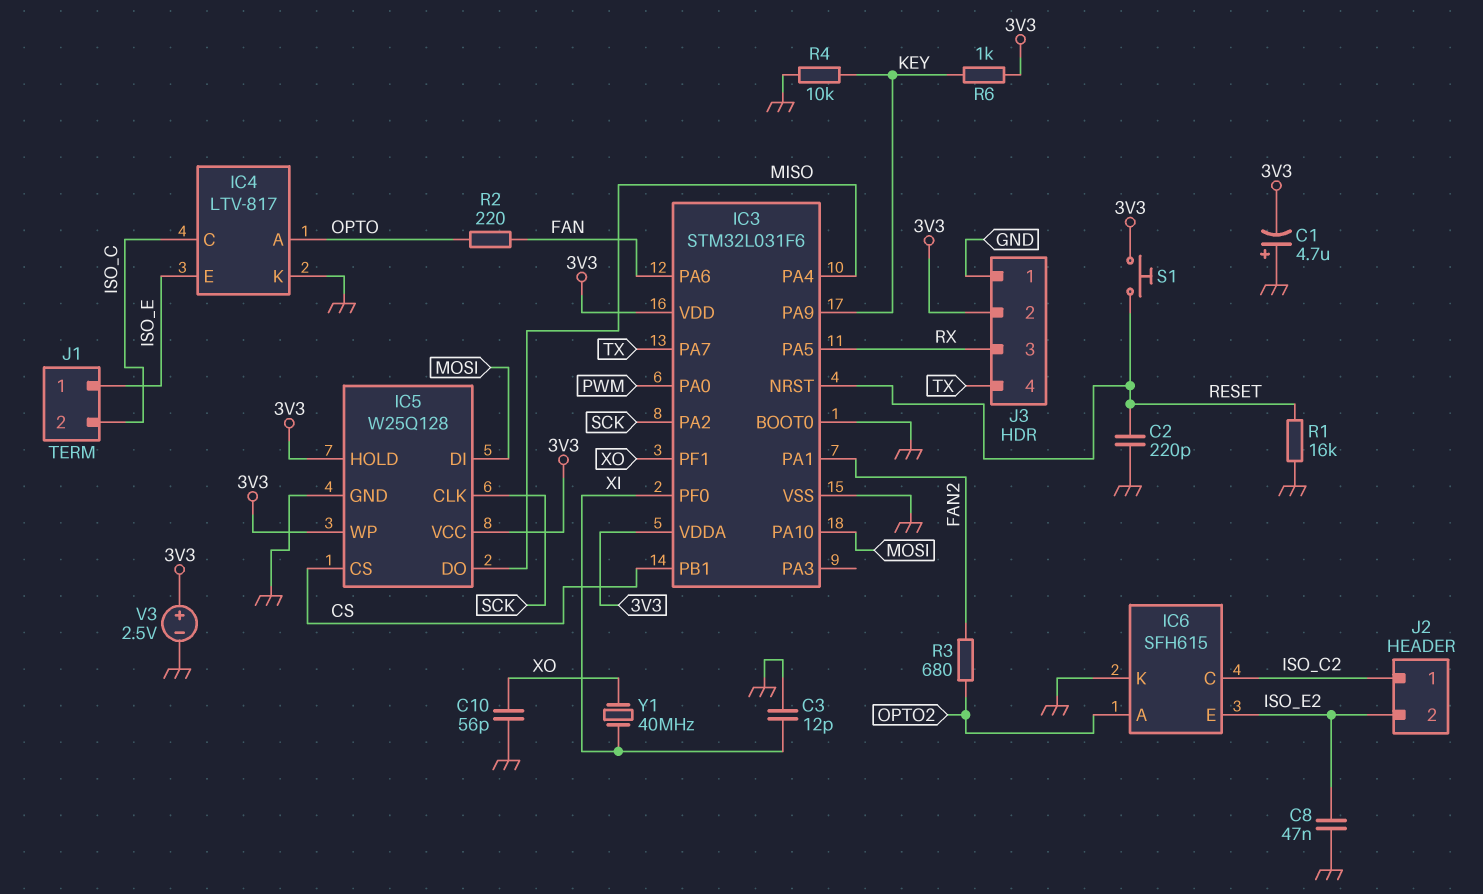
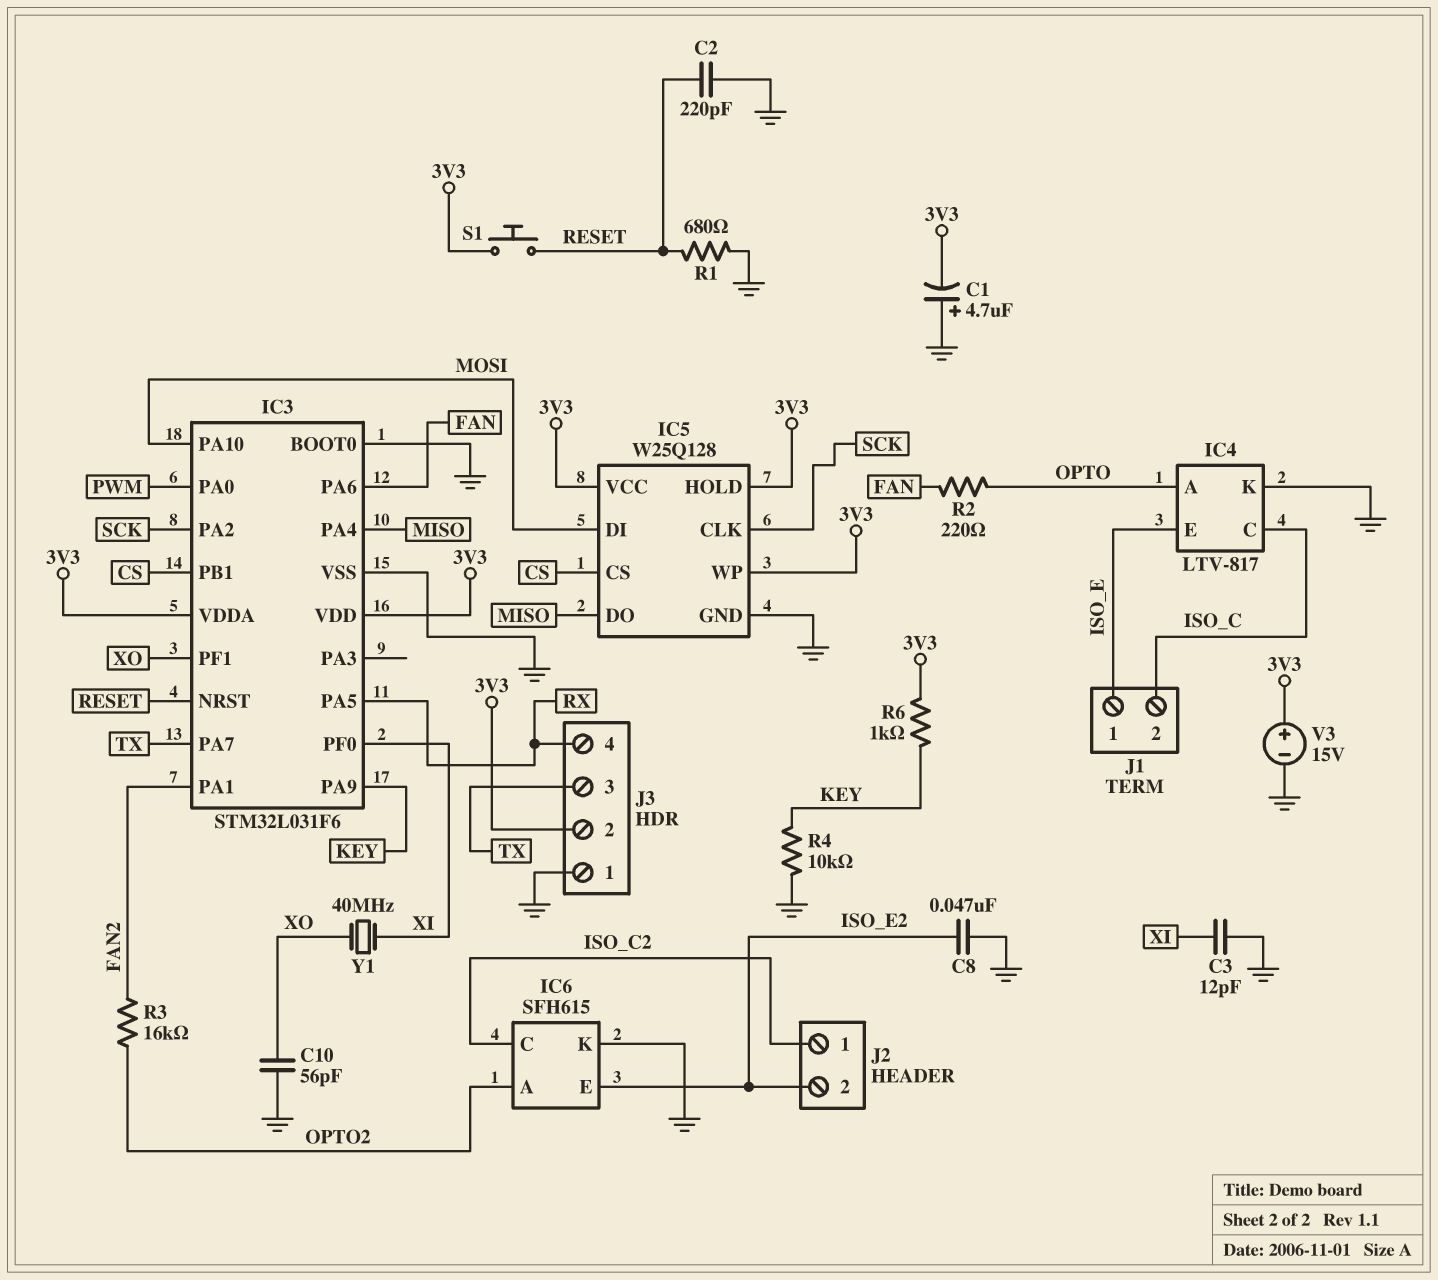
J3 pin 3: RX -> TX
J3 pin 4: TX -> RX
R1: 16k (GND, RESET) -> 680 (GND, RESET)
R3: 680 (FAN2, OPTO2) -> 16k (FAN2, OPTO2)
V3: 2.5V (plus 3V3, minus GND) -> 15V (plus 3V3, minus GND)

